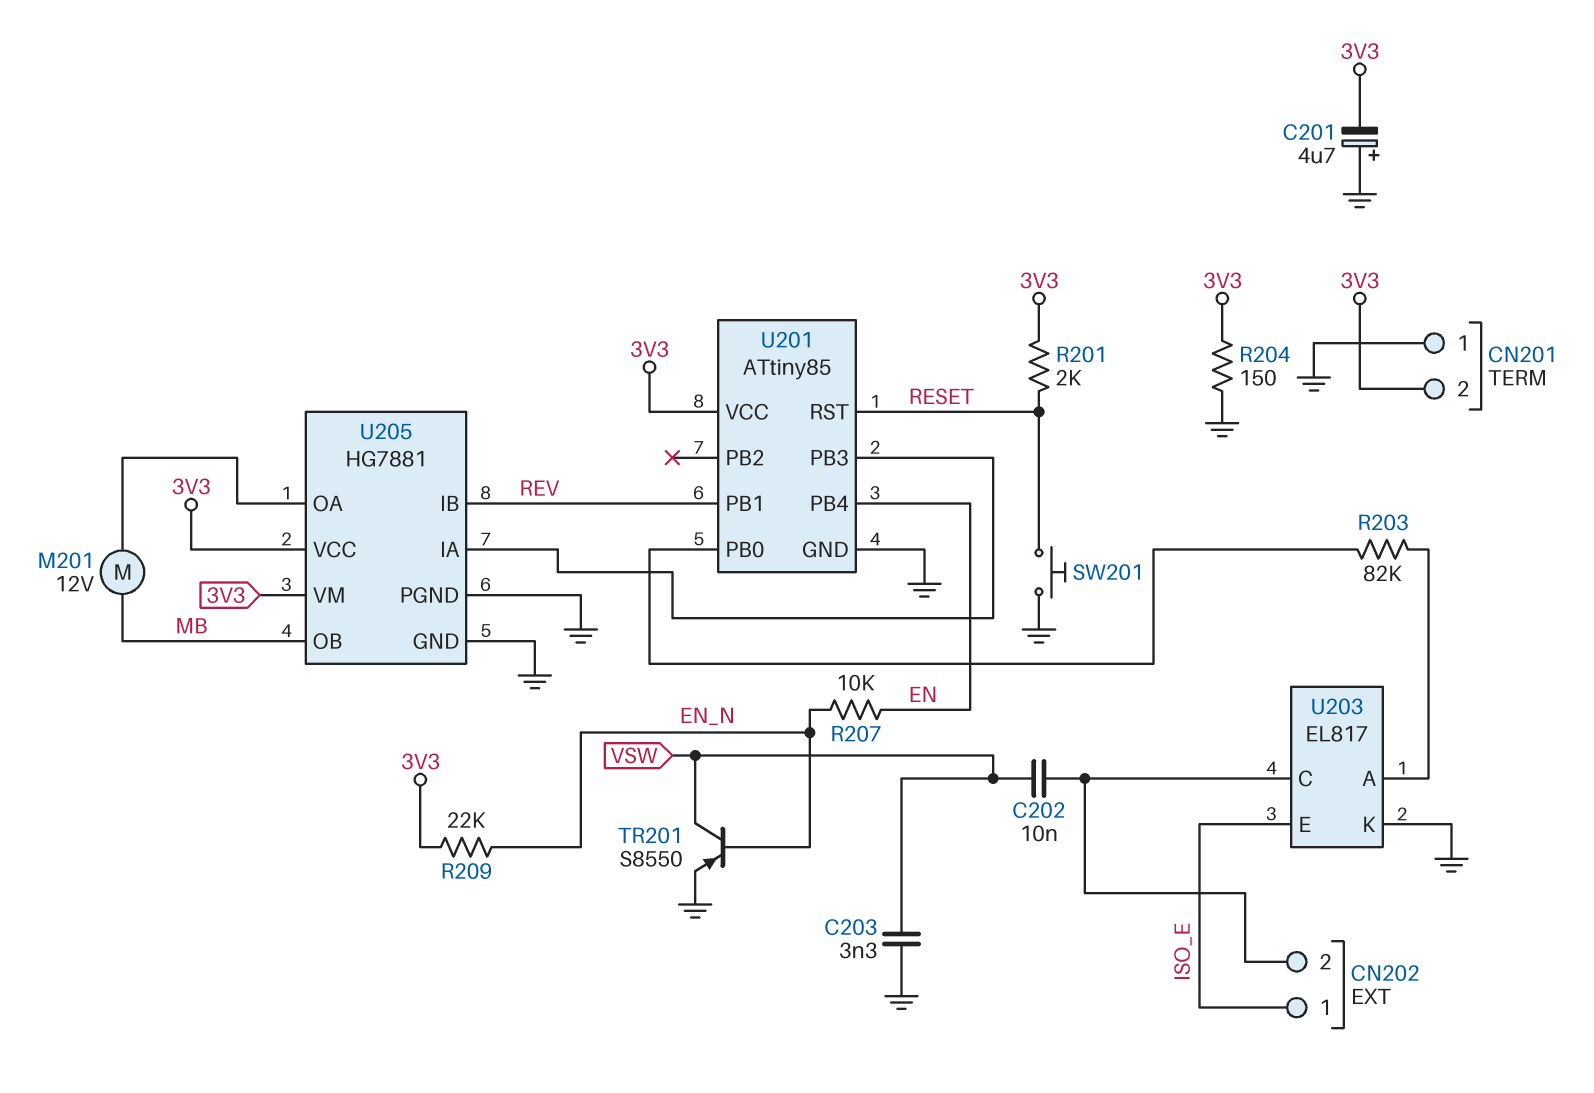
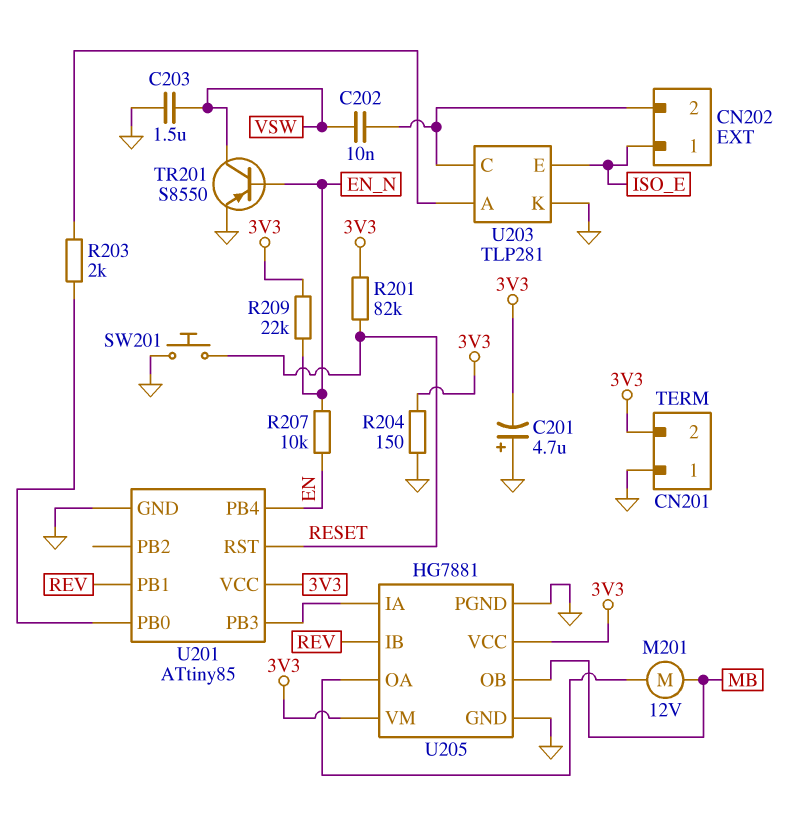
C203: 3.3nF (GND, VSW) -> 1.5uF (GND, VSW)
R201: 2k (3V3, RESET) -> 82k (3V3, RESET)
R203: 82k (U201/PB0, U203/A) -> 2k (U201/PB0, U203/A)
U203: EL817 -> TLP281

